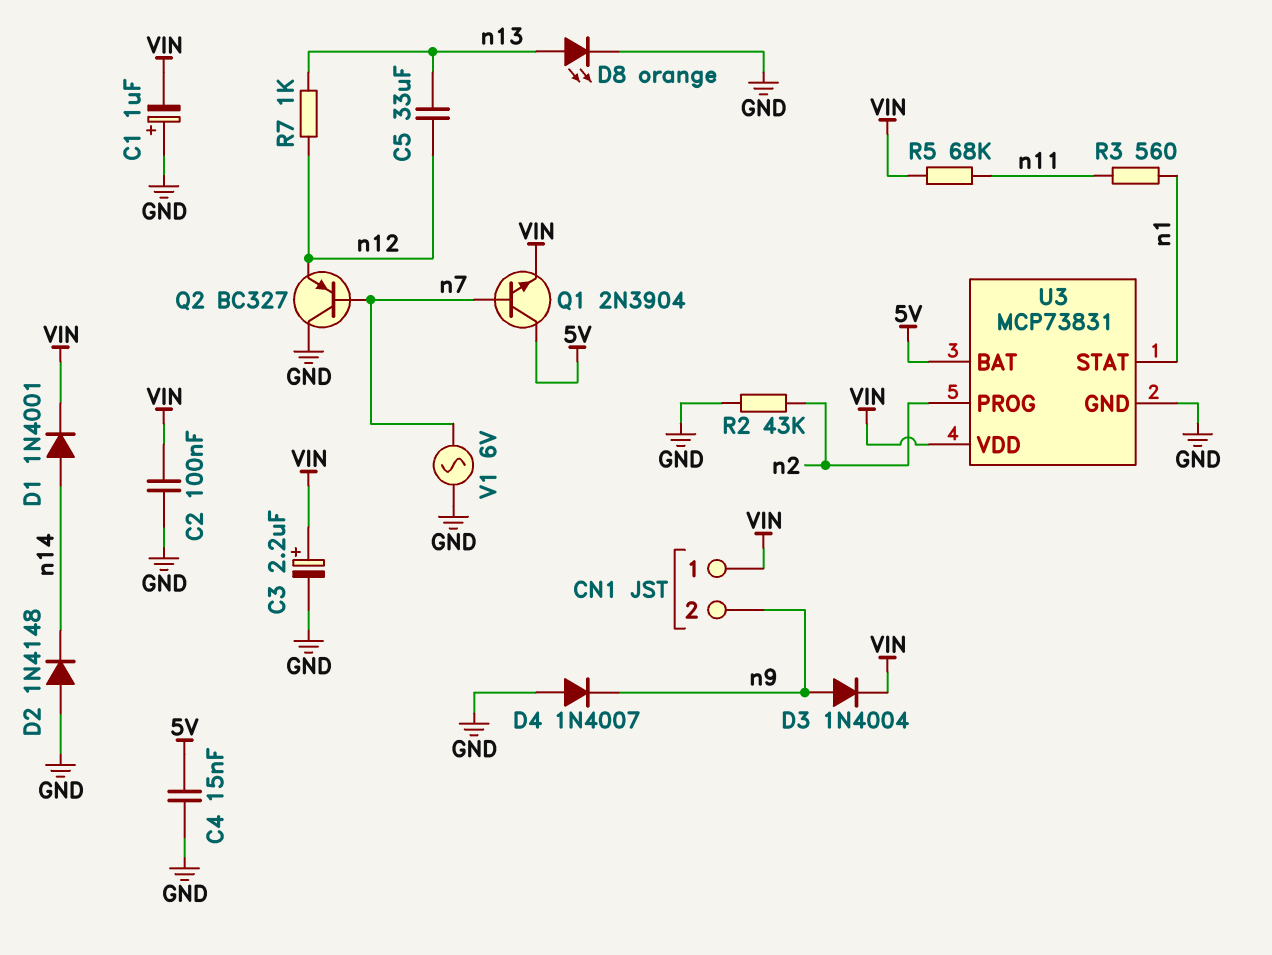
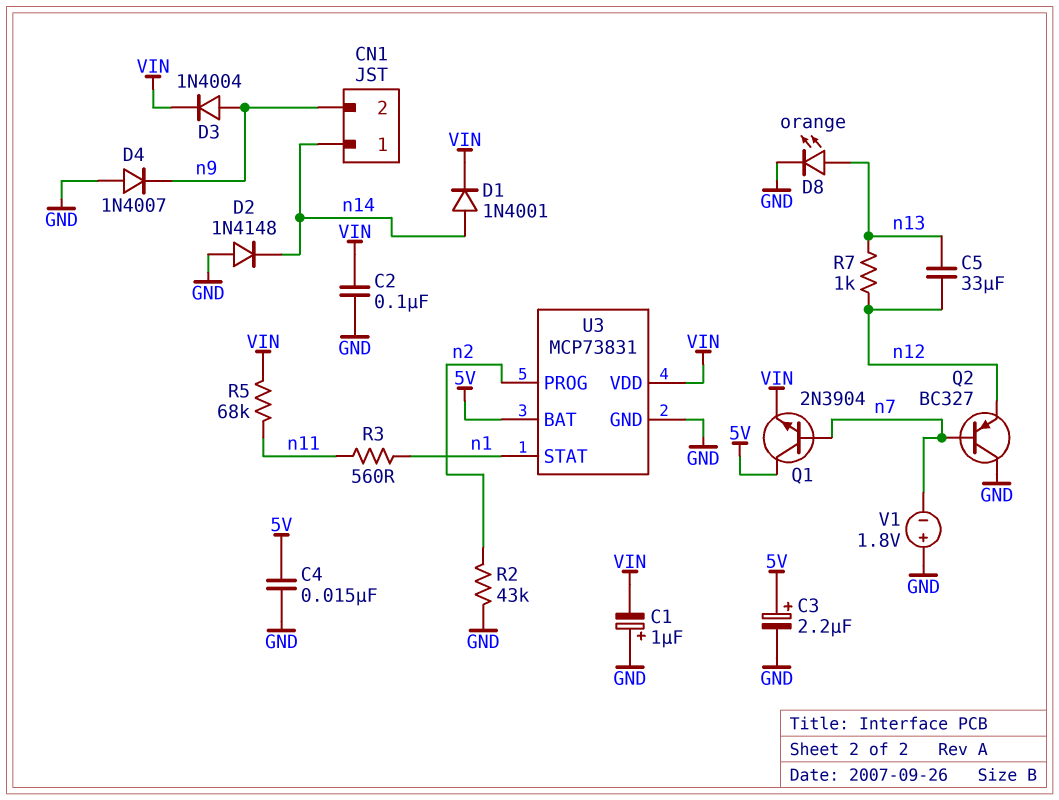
C3: 2.2uF (plus VIN, minus GND) -> 2.2uF (plus 5V, minus GND)
CN1 pin 1: VIN -> n14
V1: AC 6V (GND, n7) -> 1.8V (plus GND, minus n7)

